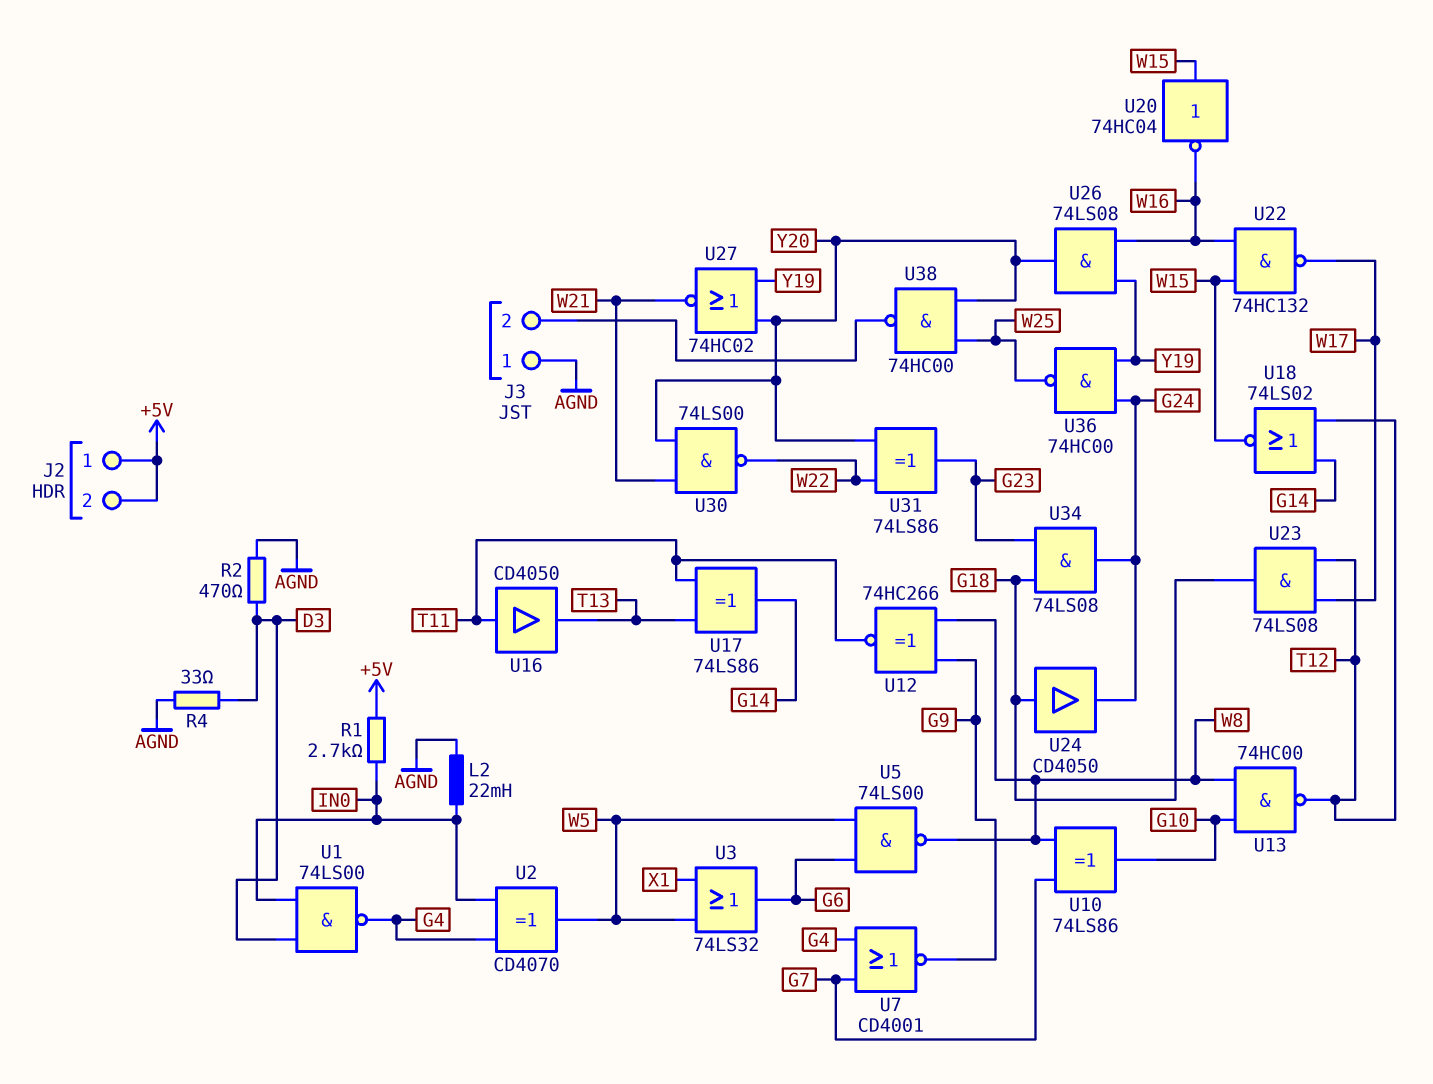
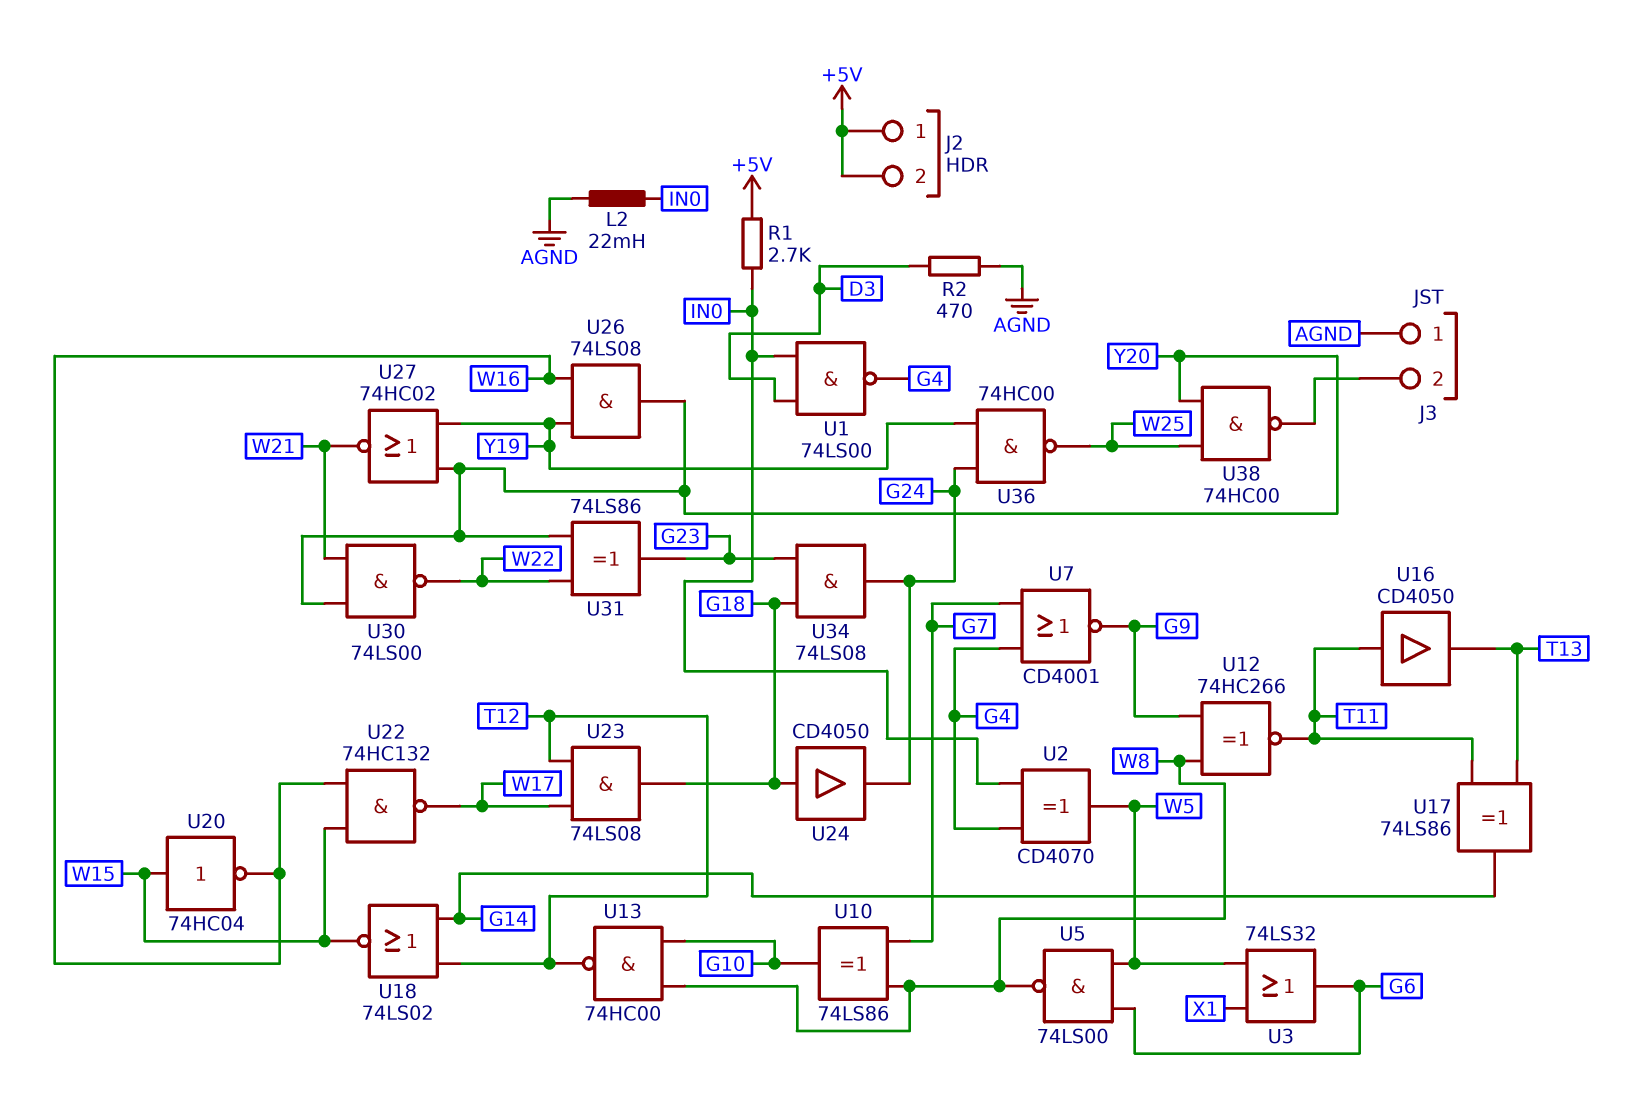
R4: 33 (AGND, D3) -> none

